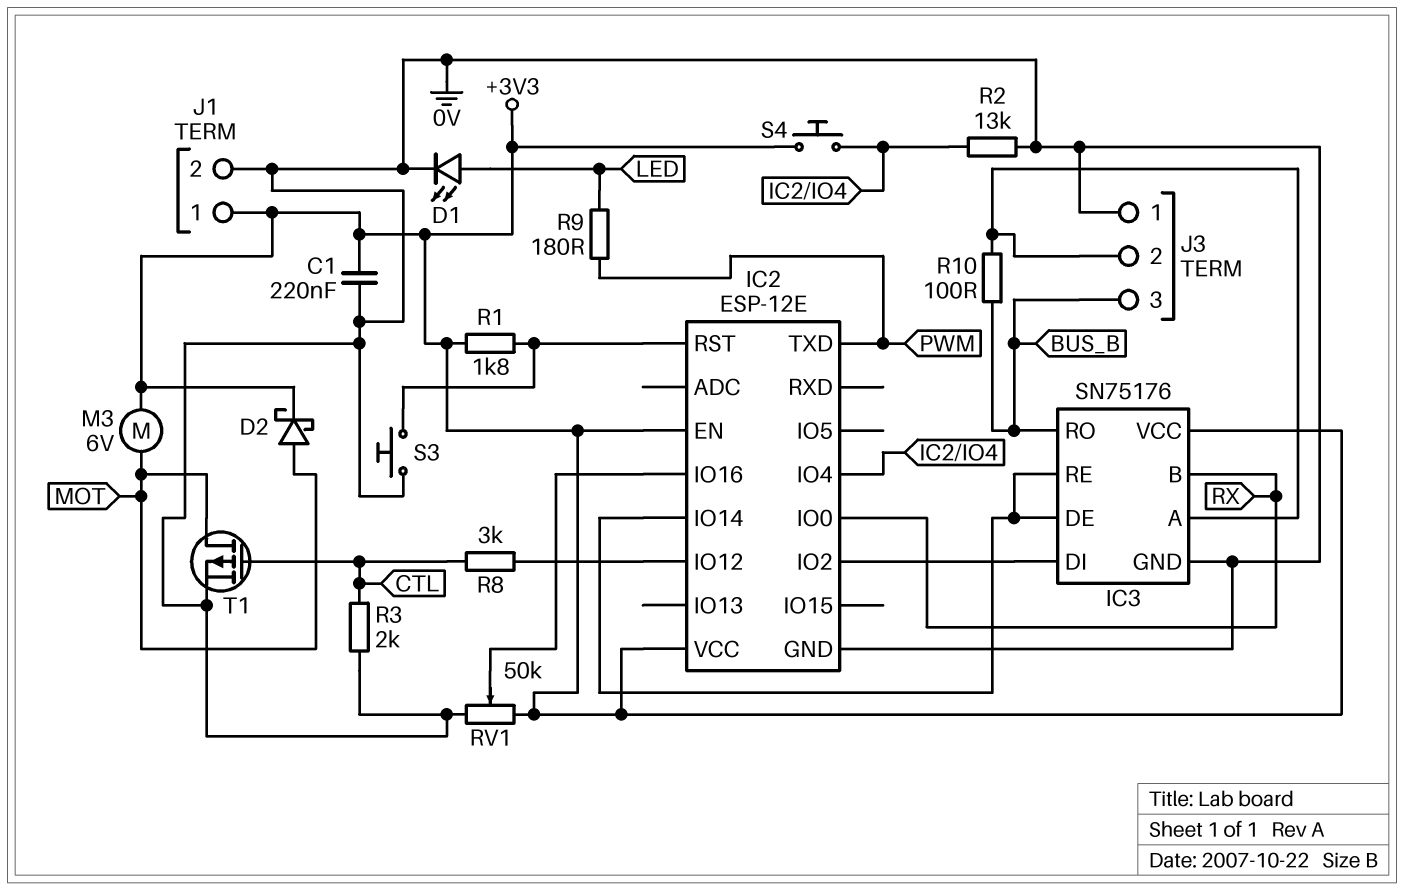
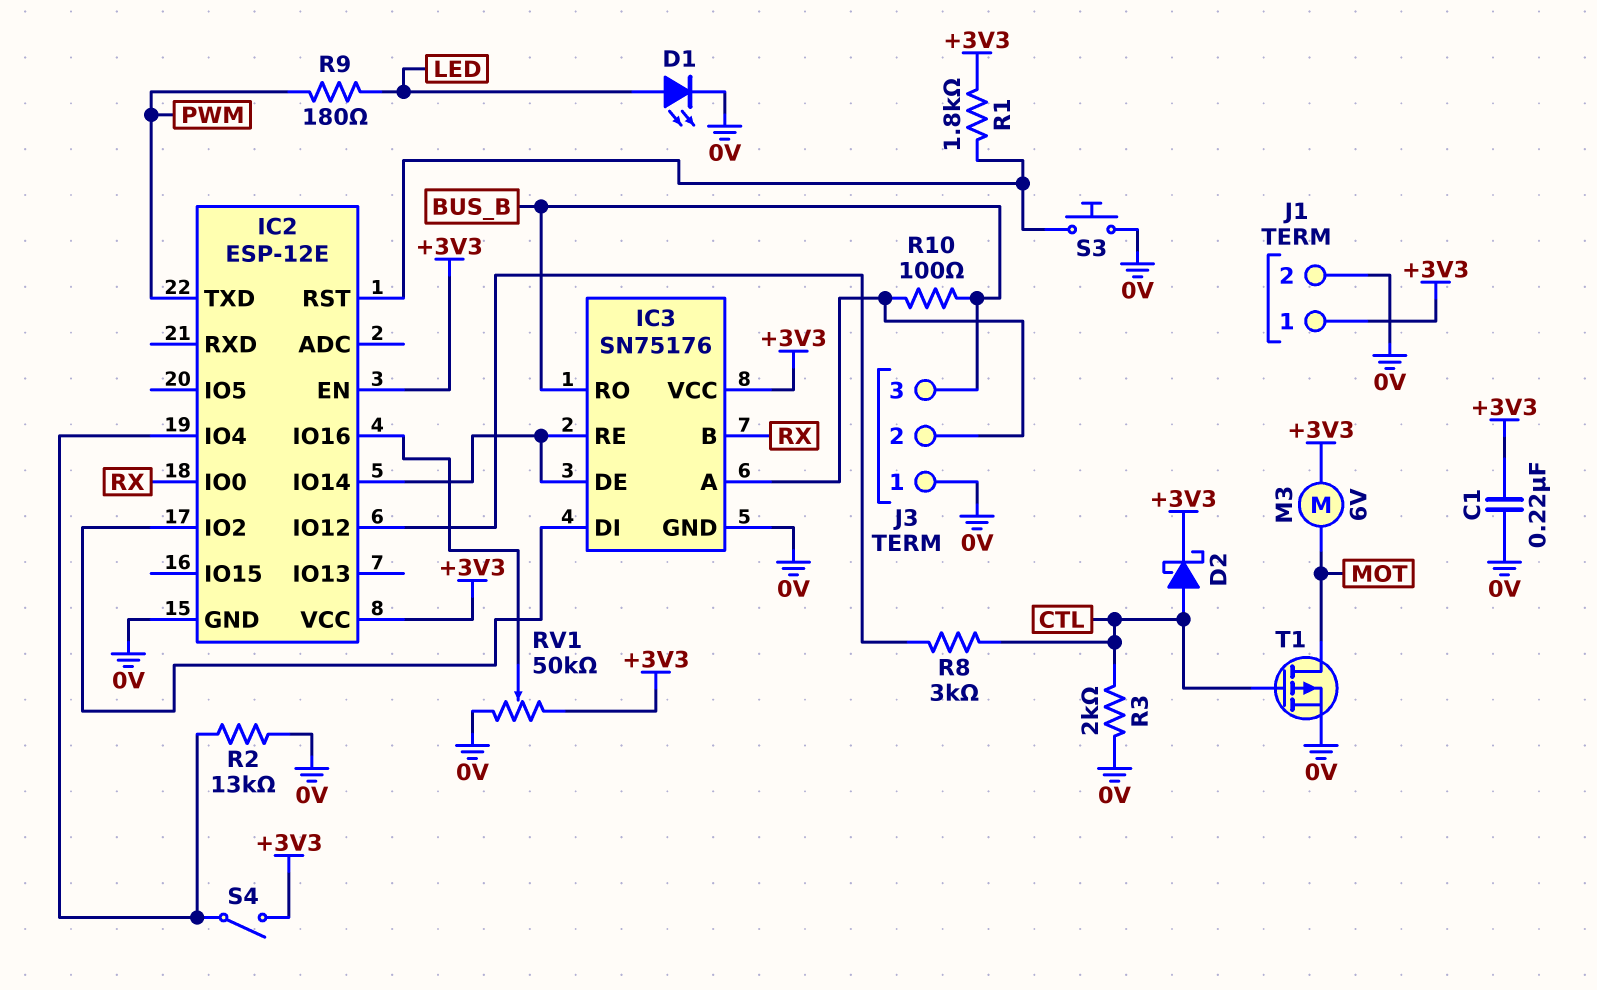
D2: schottky (A MOT, K +3V3) -> schottky (A CTL, K +3V3)
S4: button (+3V3, IC2/IO4) -> switch (+3V3, IC2/IO4)

